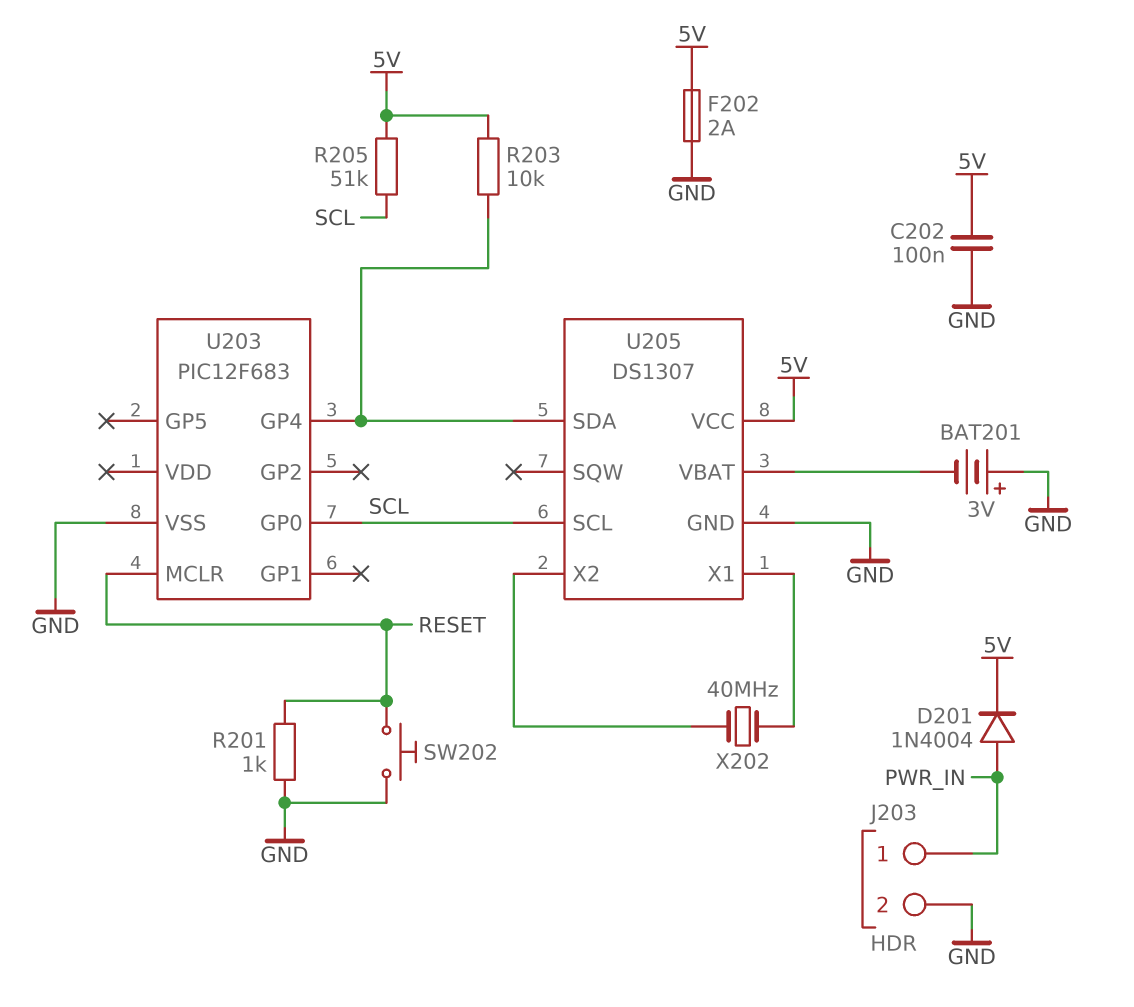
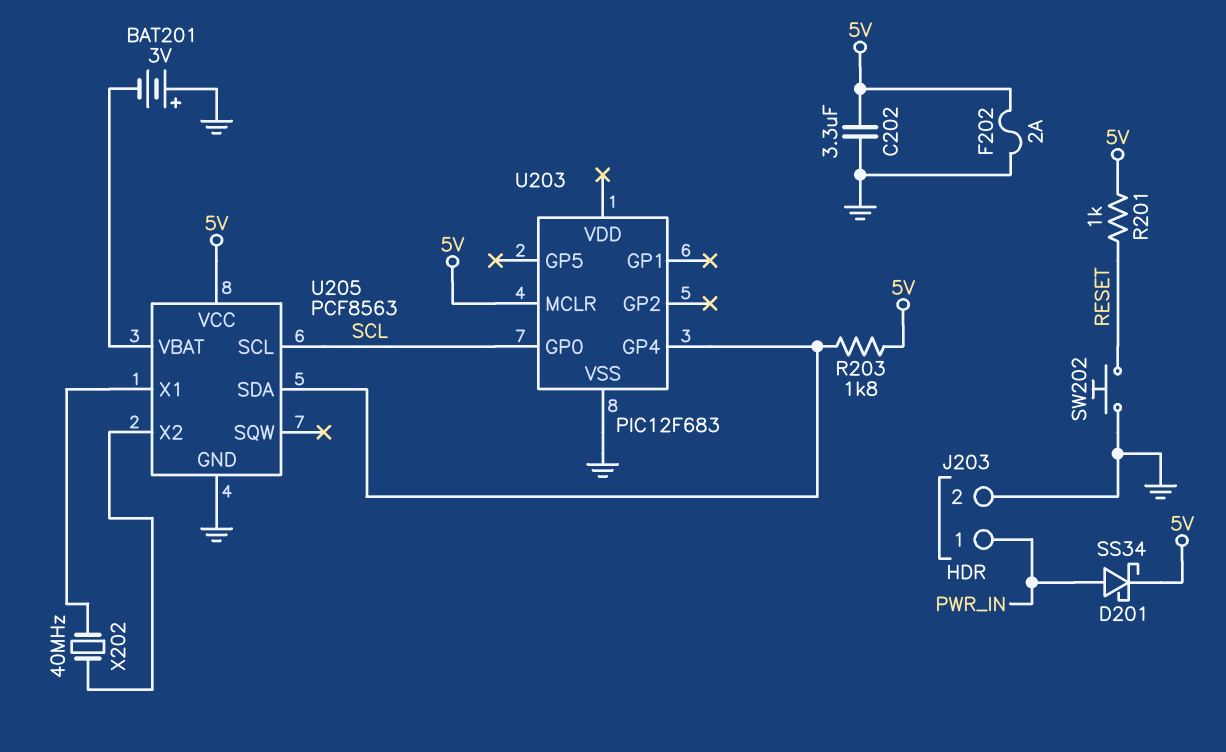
C202: 100nF (5V, GND) -> 3.3uF (5V, GND)
D201: diode 1N4004 (A PWR_IN, K 5V) -> schottky SS34 (A PWR_IN, K 5V)
R201: 1k (GND, RESET) -> 1k (5V, RESET)
R203: 10k (5V, U203/GP4) -> 1.8k (5V, U203/GP4)
R205: 51k (5V, SCL) -> none
U203 pin MCLR: RESET -> 5V
U205: DS1307 -> PCF8563

